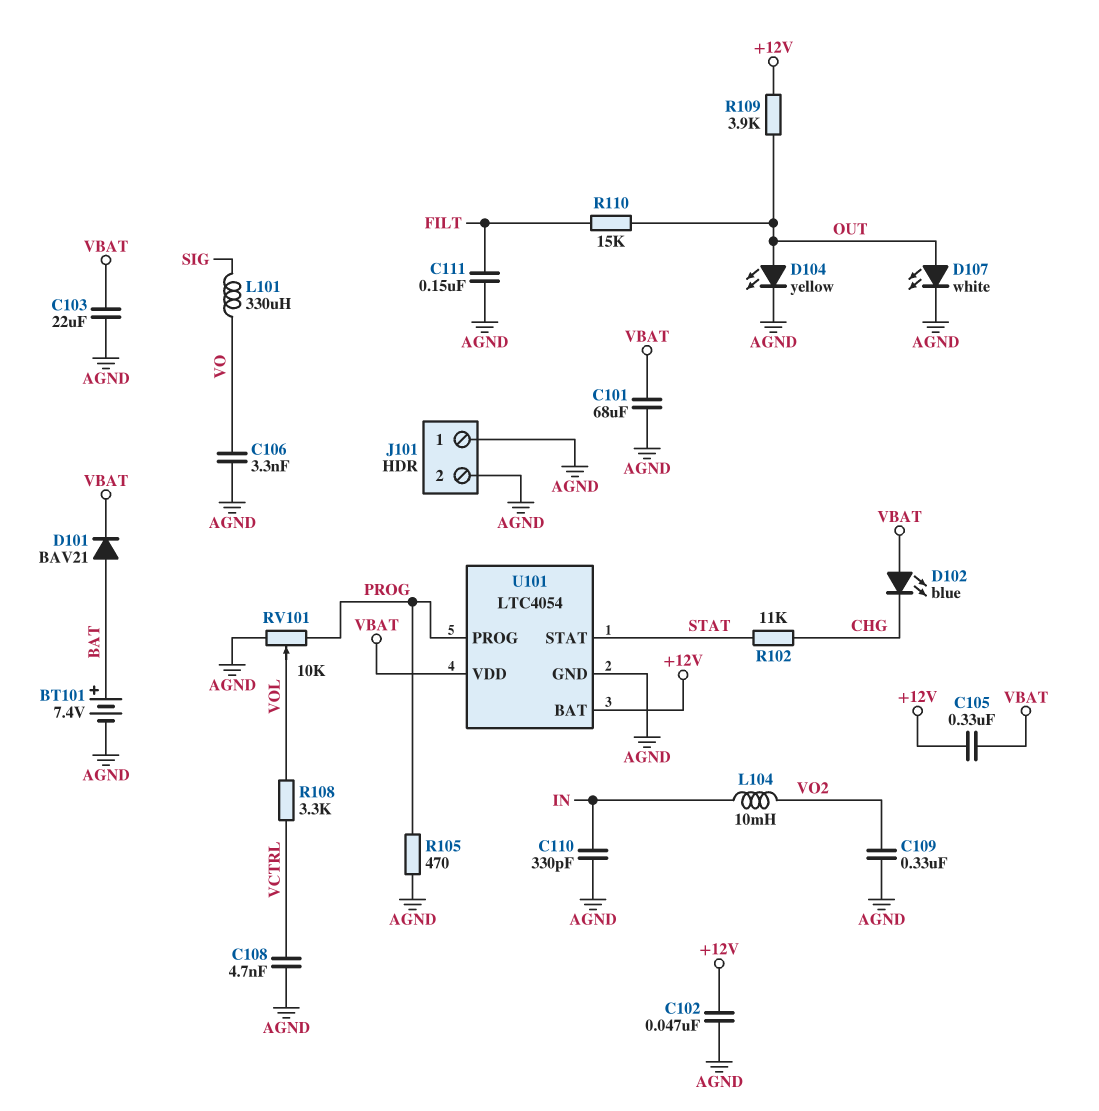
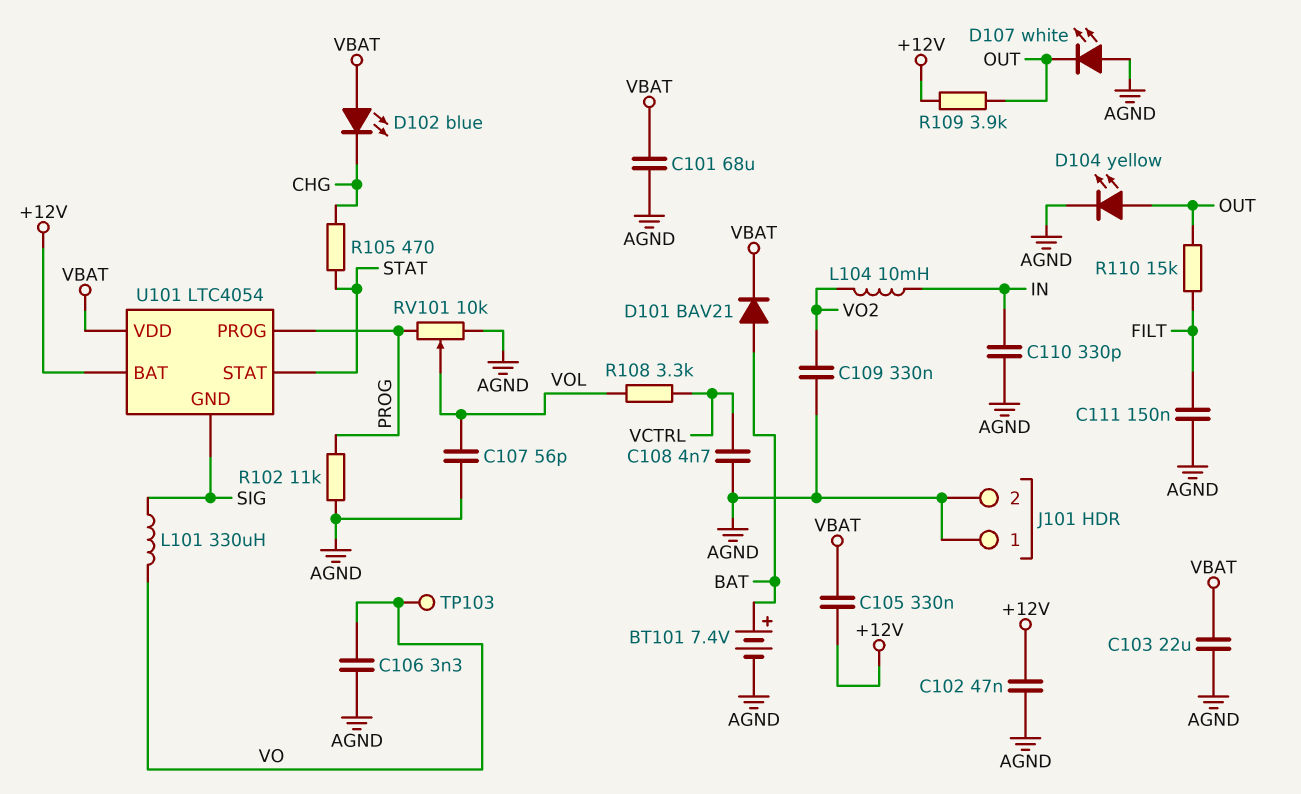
C107: none -> 56pF (AGND, VOL)
D107: LED white (A OUT, K AGND) -> LED white (A AGND, K OUT)
R102: 11k (CHG, STAT) -> 11k (AGND, PROG)
R105: 470 (AGND, PROG) -> 470 (CHG, STAT)
TP103: none -> test point (VO)
U101 pin GND: AGND -> SIG

